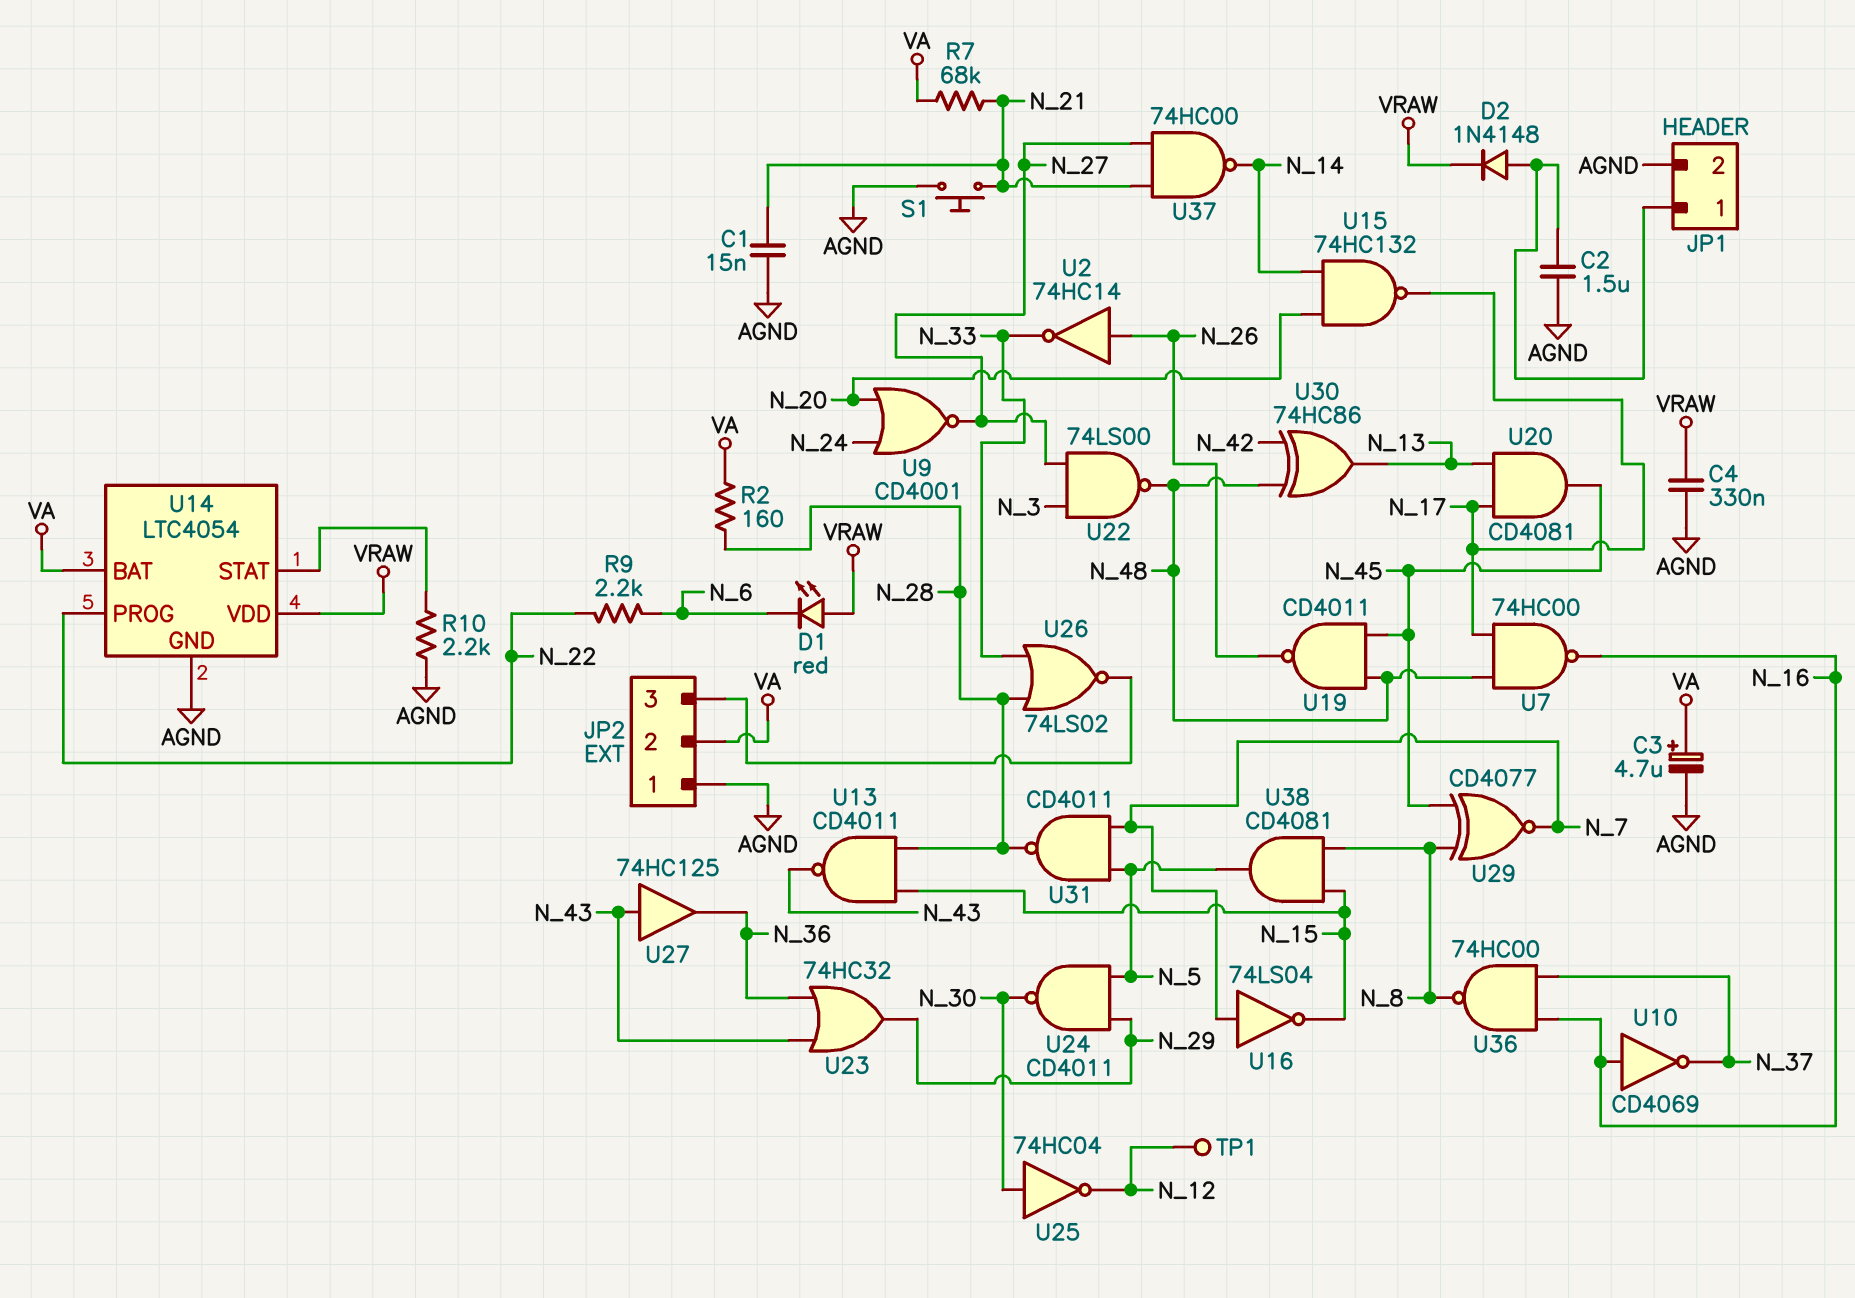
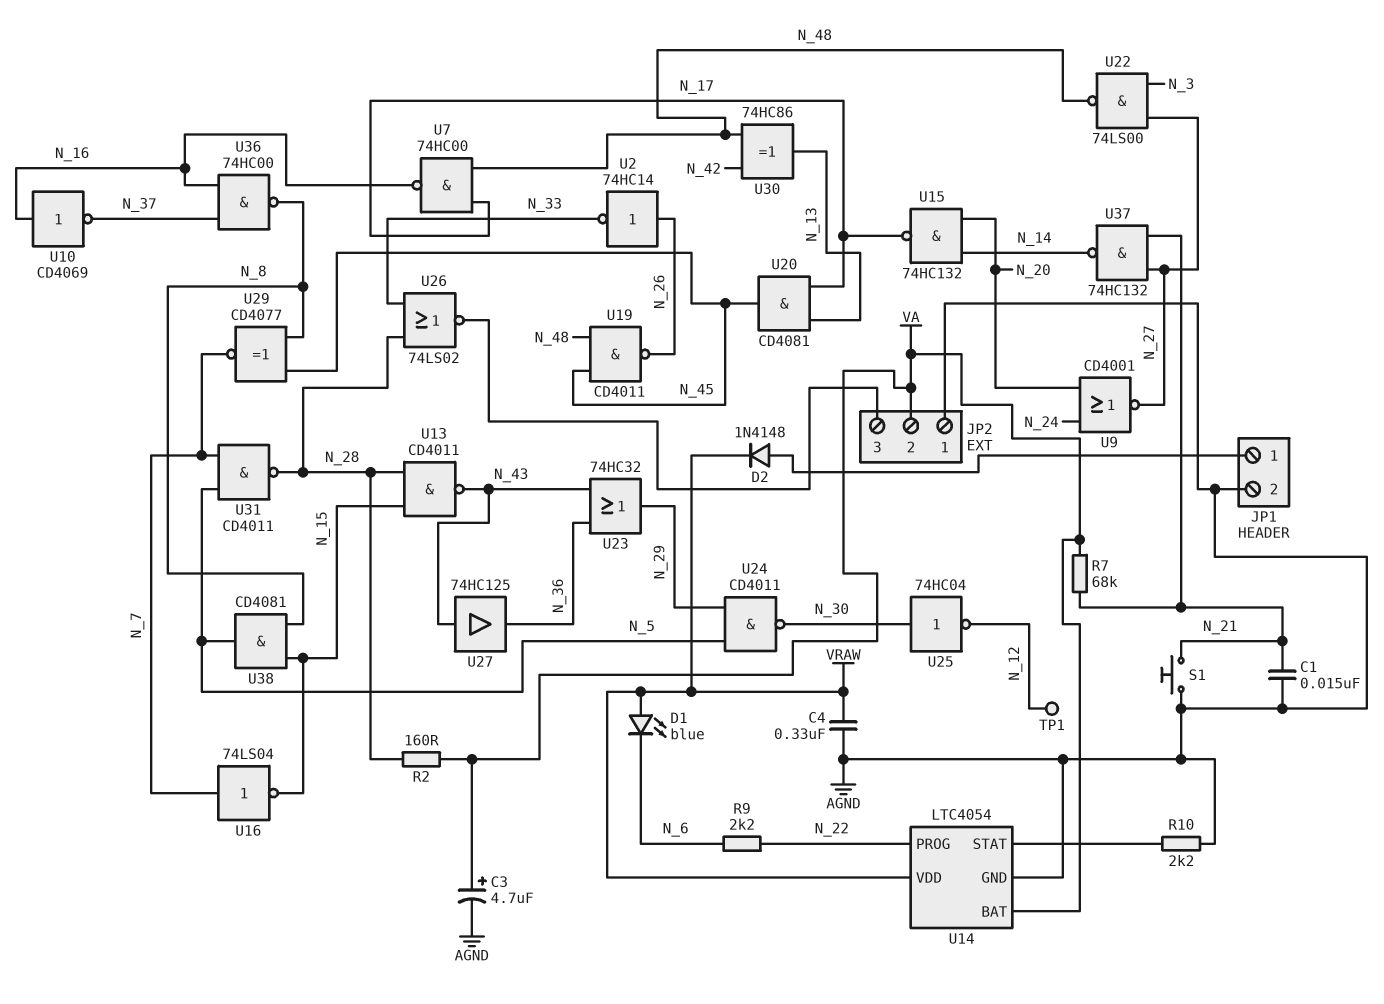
C2: 1.5uF (AGND, JP1/1) -> none
D1: LED red (A VRAW, K N_6) -> LED blue (A VRAW, K N_6)
U37: NAND 74HC00 (in N_21, in N_27, out N_14) -> NAND 74HC132 (in N_21, in N_27, out N_14)

